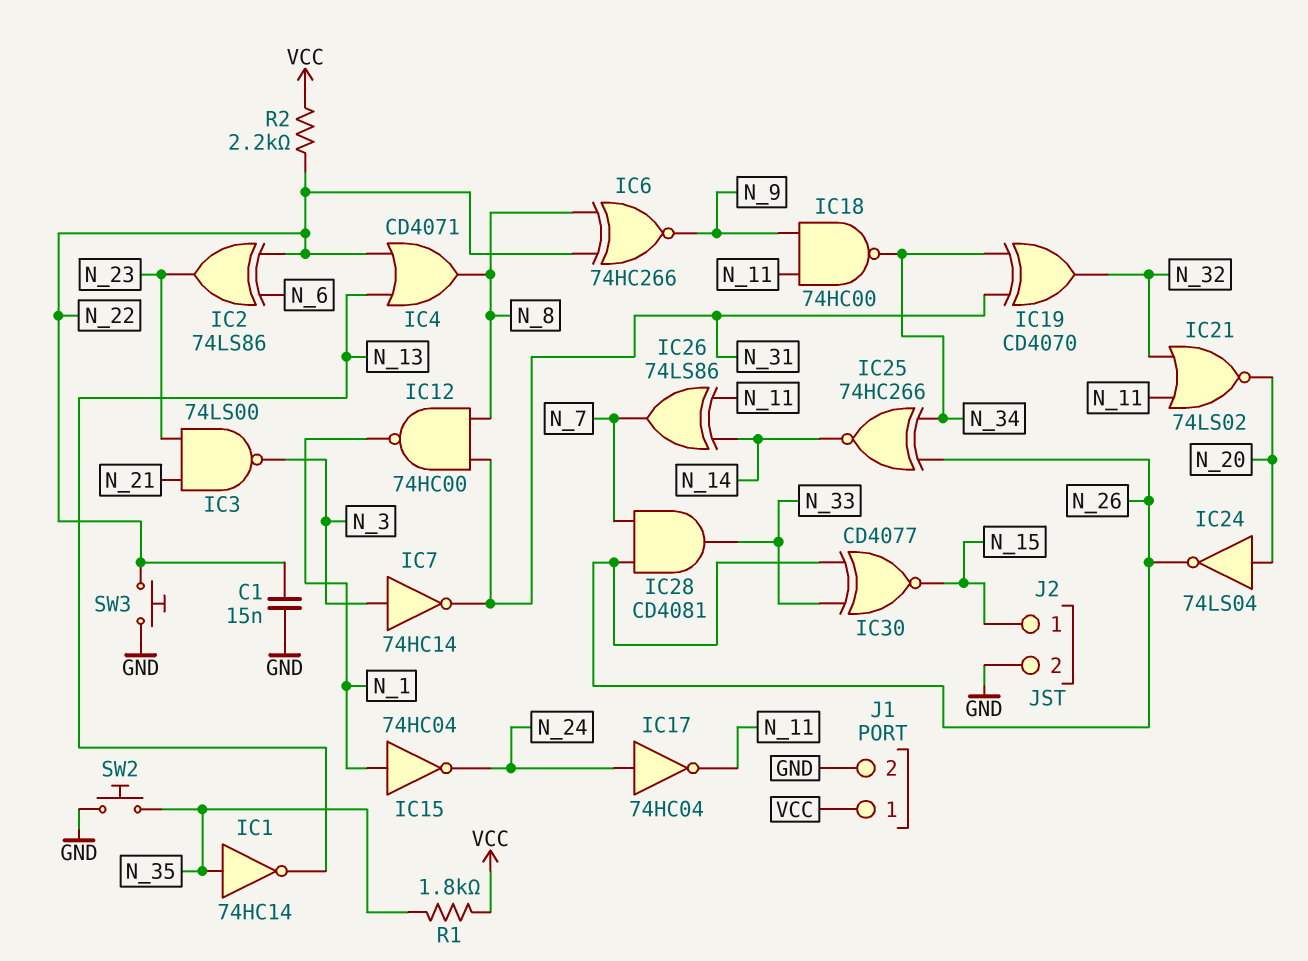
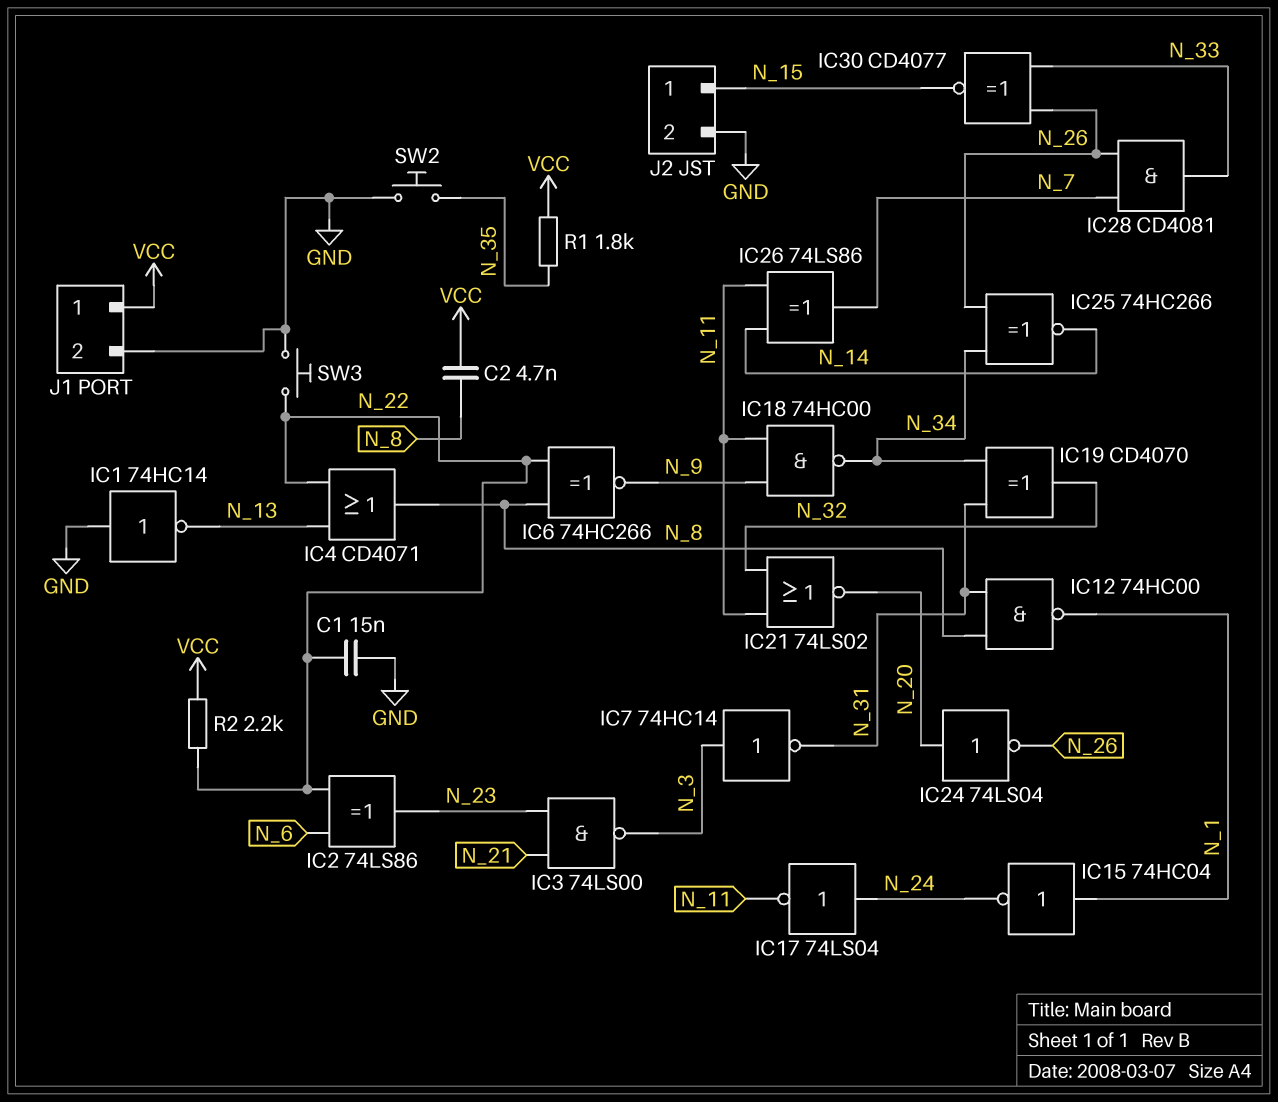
C2: none -> 4.7nF (N_8, VCC)
IC1: NOT 74HC14 (in N_35, out N_13) -> NOT 74HC14 (in GND, out N_13)
IC17: NOT 74HC04 (in N_24, out N_11) -> NOT 74LS04 (in N_24, out N_11)

